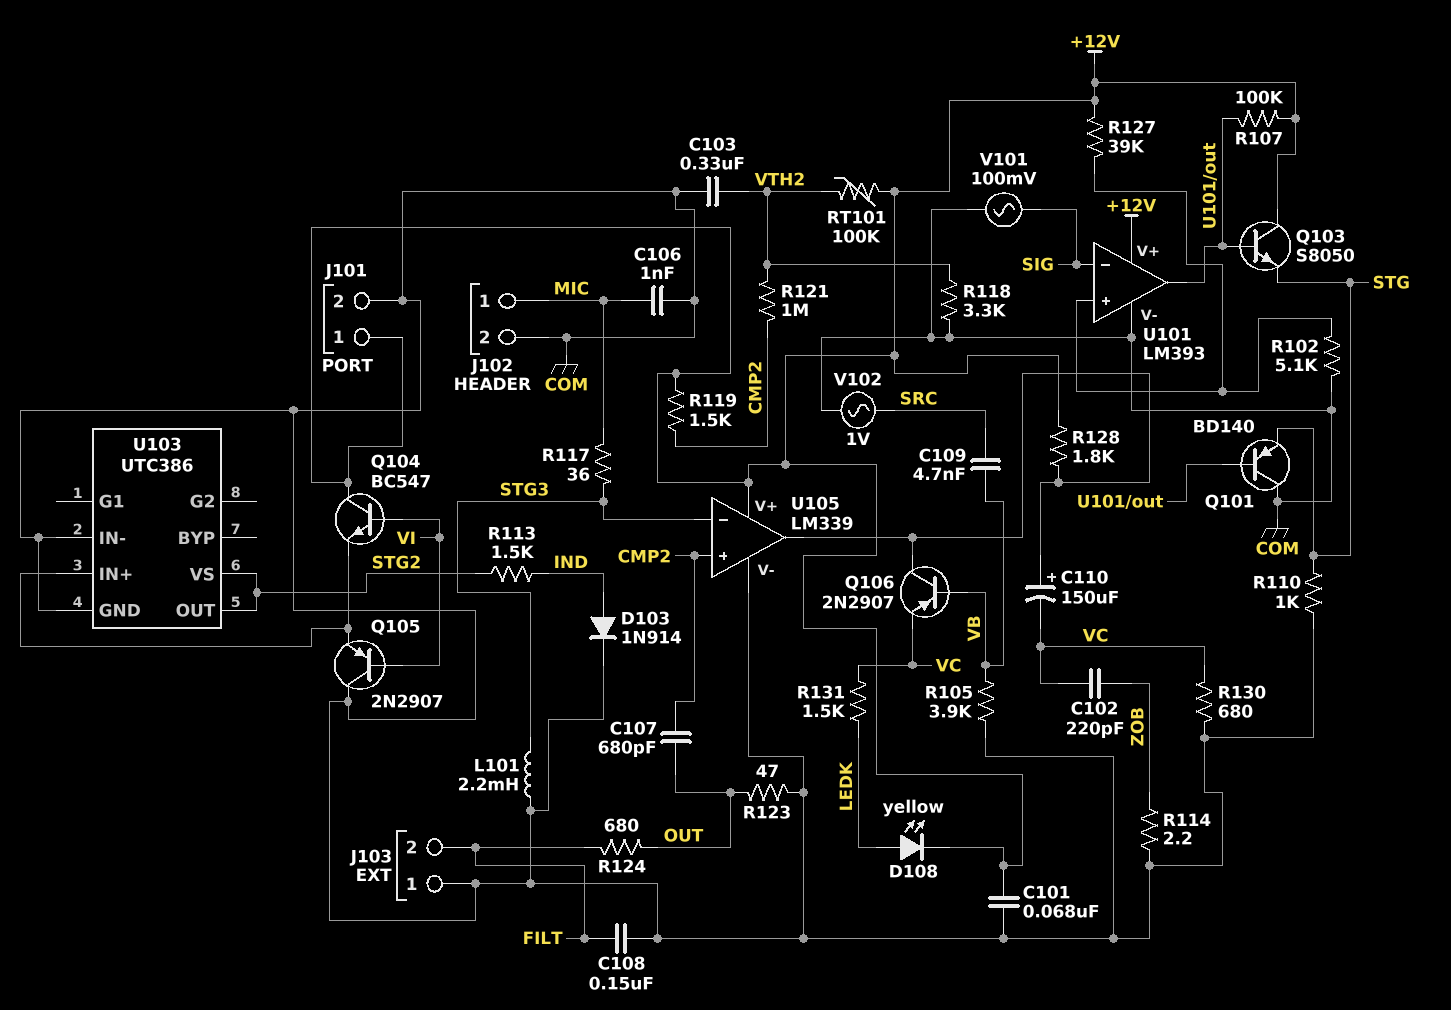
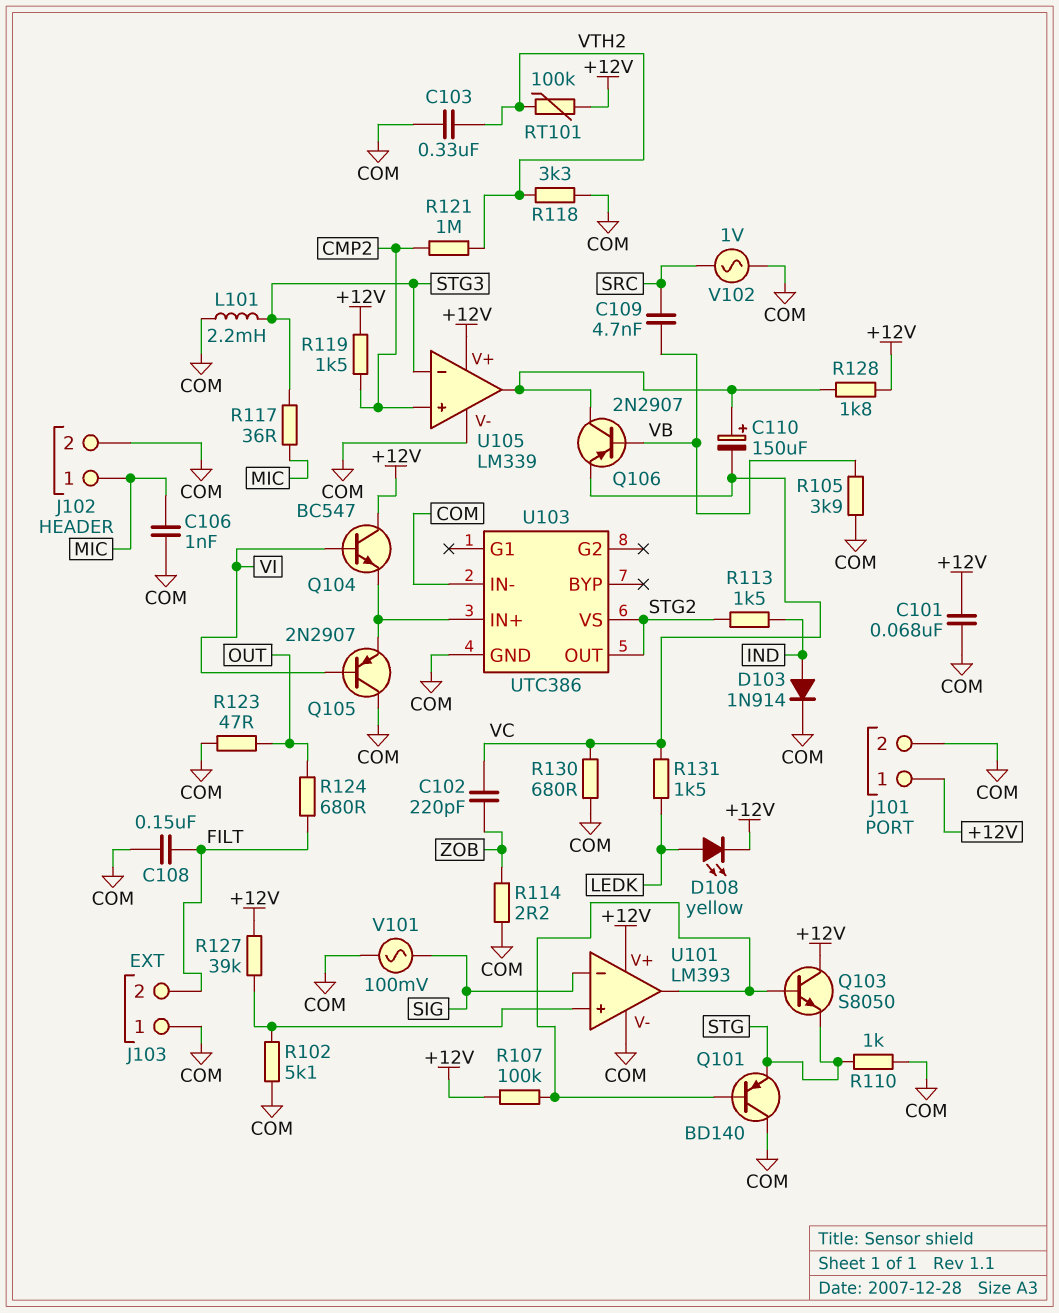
C107: 680pF (CMP2, OUT) -> none

